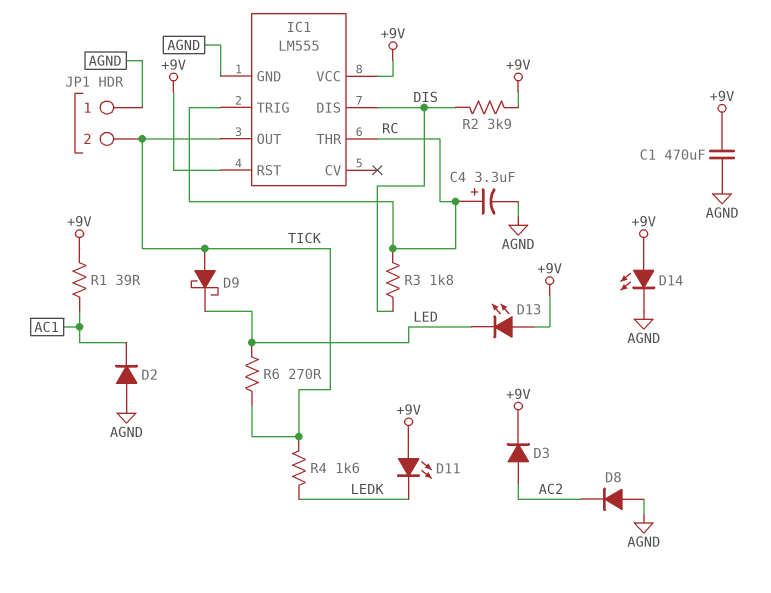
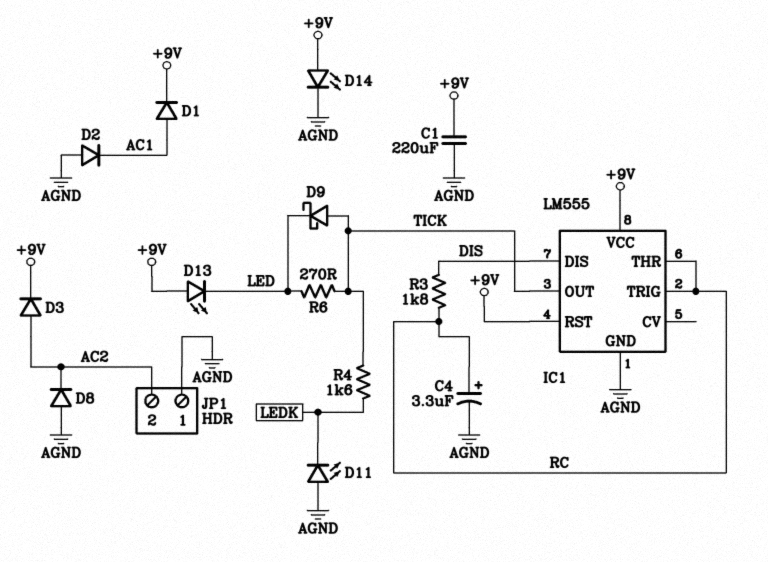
C1: 470uF (+9V, AGND) -> 220uF (+9V, AGND)
D1: none -> diode (A AC1, K +9V)
D11: LED (A +9V, K LEDK) -> LED (A AGND, K LEDK)
JP1 pin 2: TICK -> AC2
R1: 39 (+9V, AC1) -> none
R2: 3.9k (+9V, DIS) -> none

